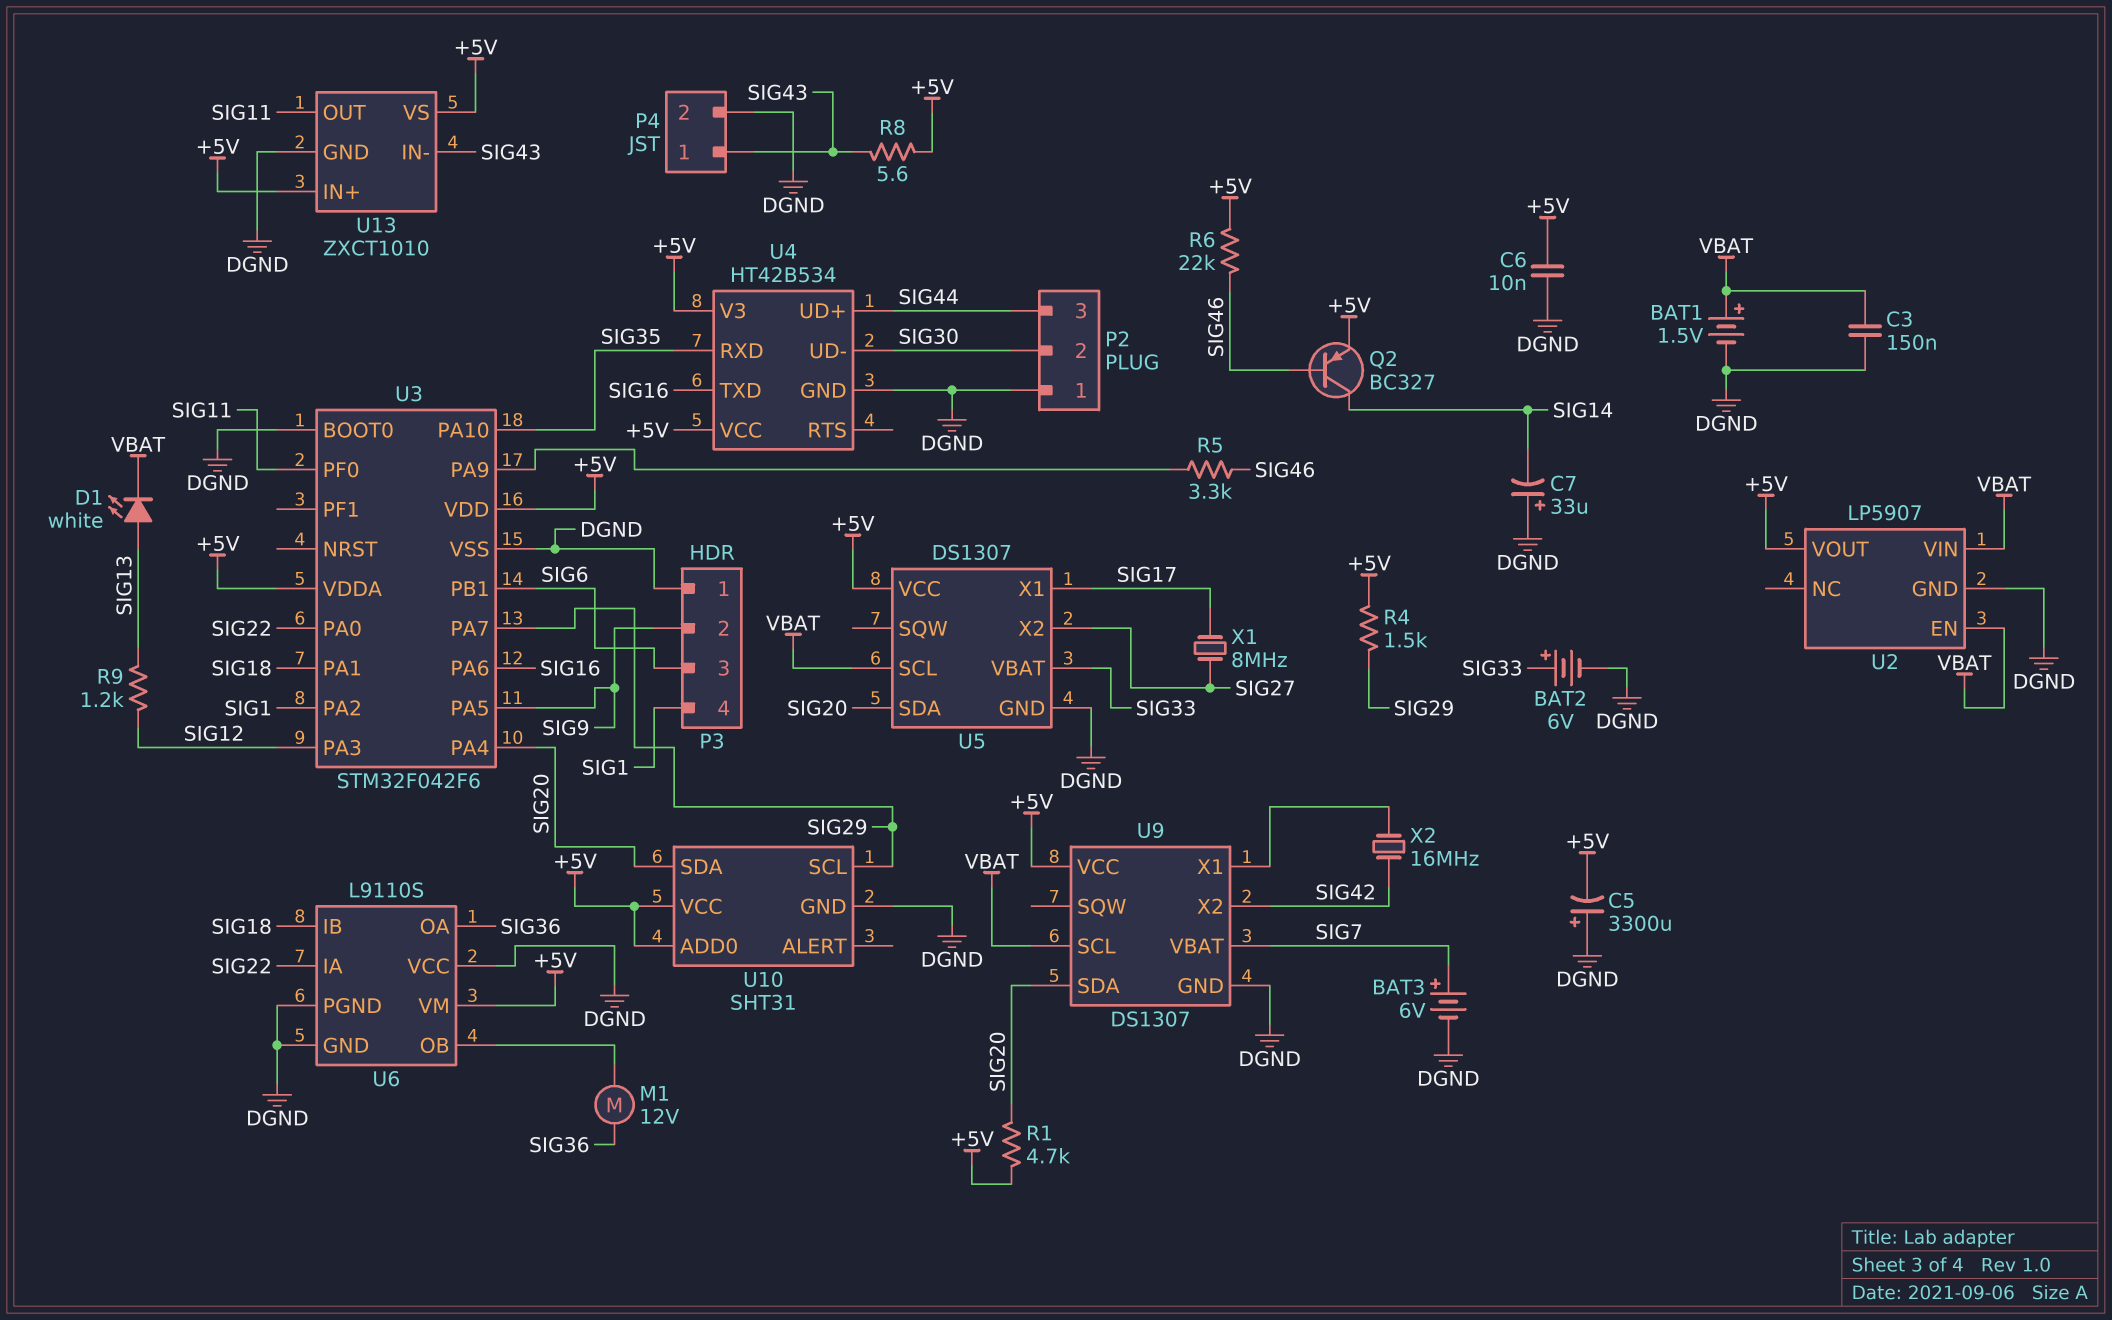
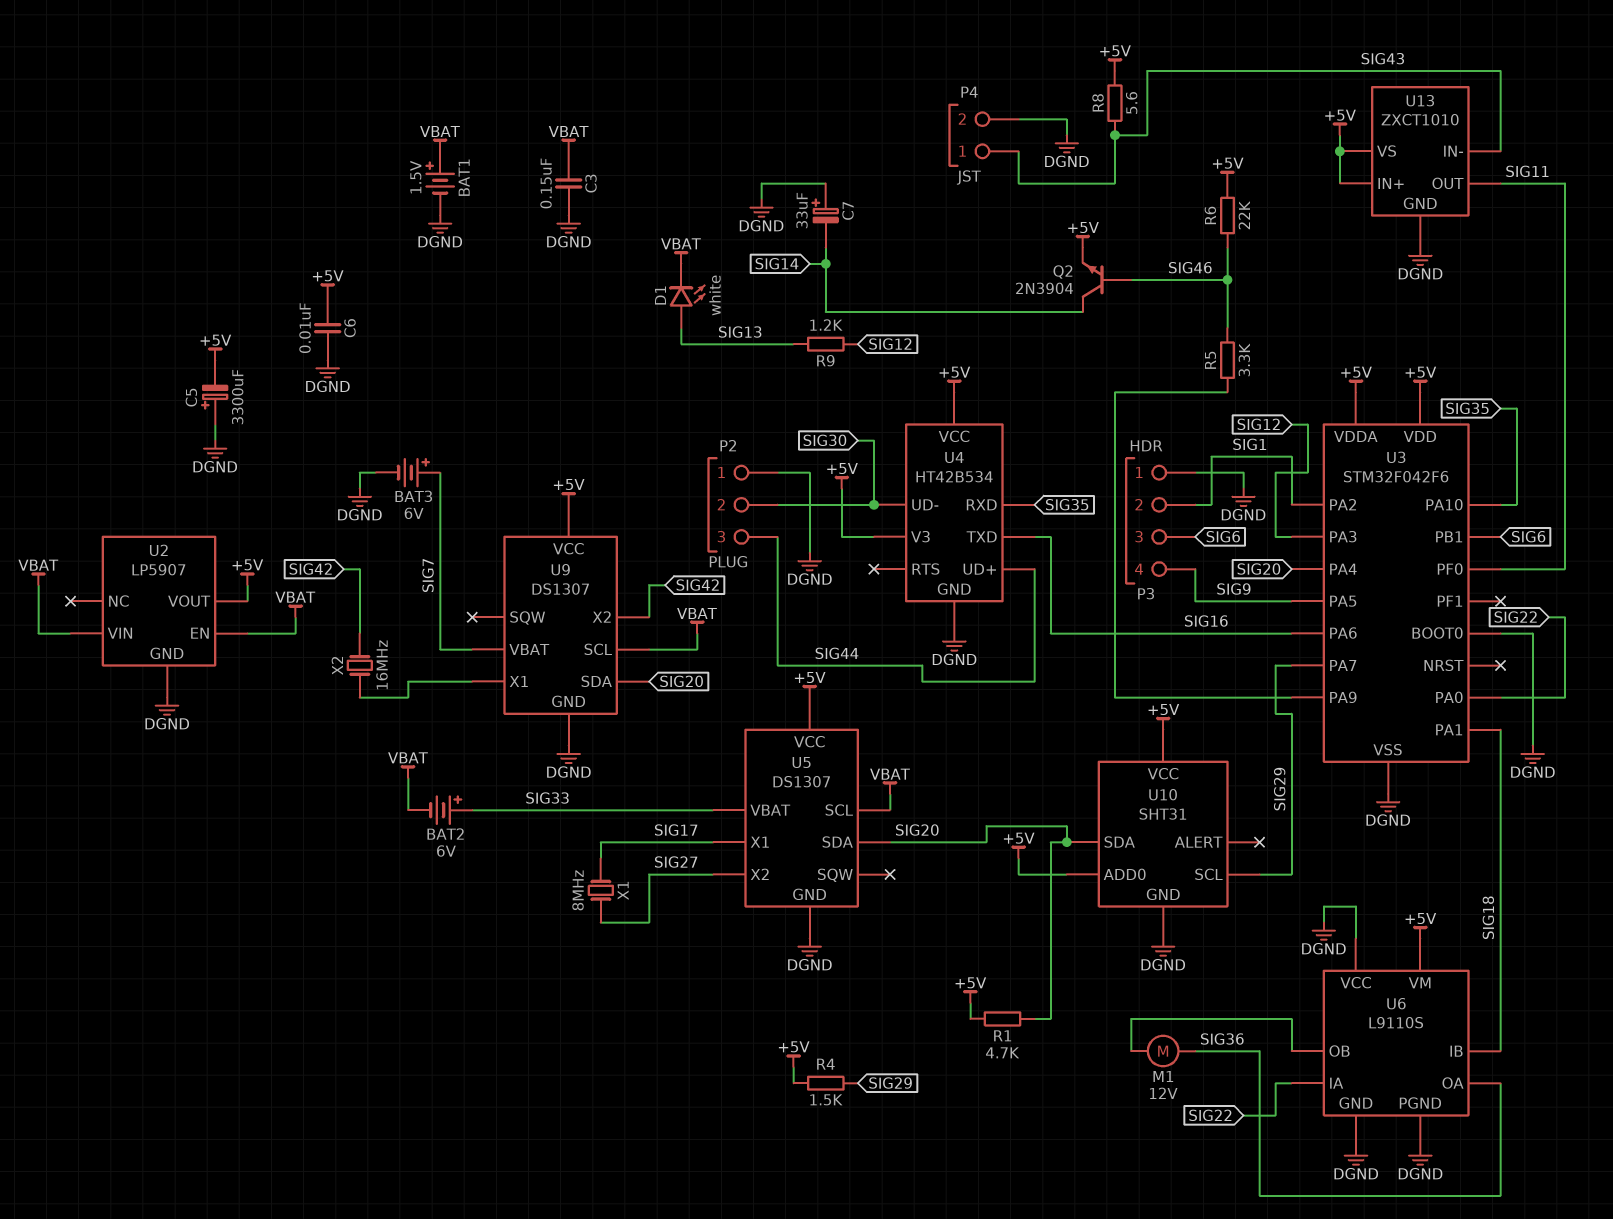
BAT2: 6V (plus SIG33, minus DGND) -> 6V (plus SIG33, minus VBAT)
P3 pin 2: SIG9 -> SIG1
P3 pin 4: SIG1 -> SIG9
Q2: PNP BC327 (B SIG46, C SIG14, E +5V) -> NPN 2N3904 (B SIG46, C SIG14, E +5V)

